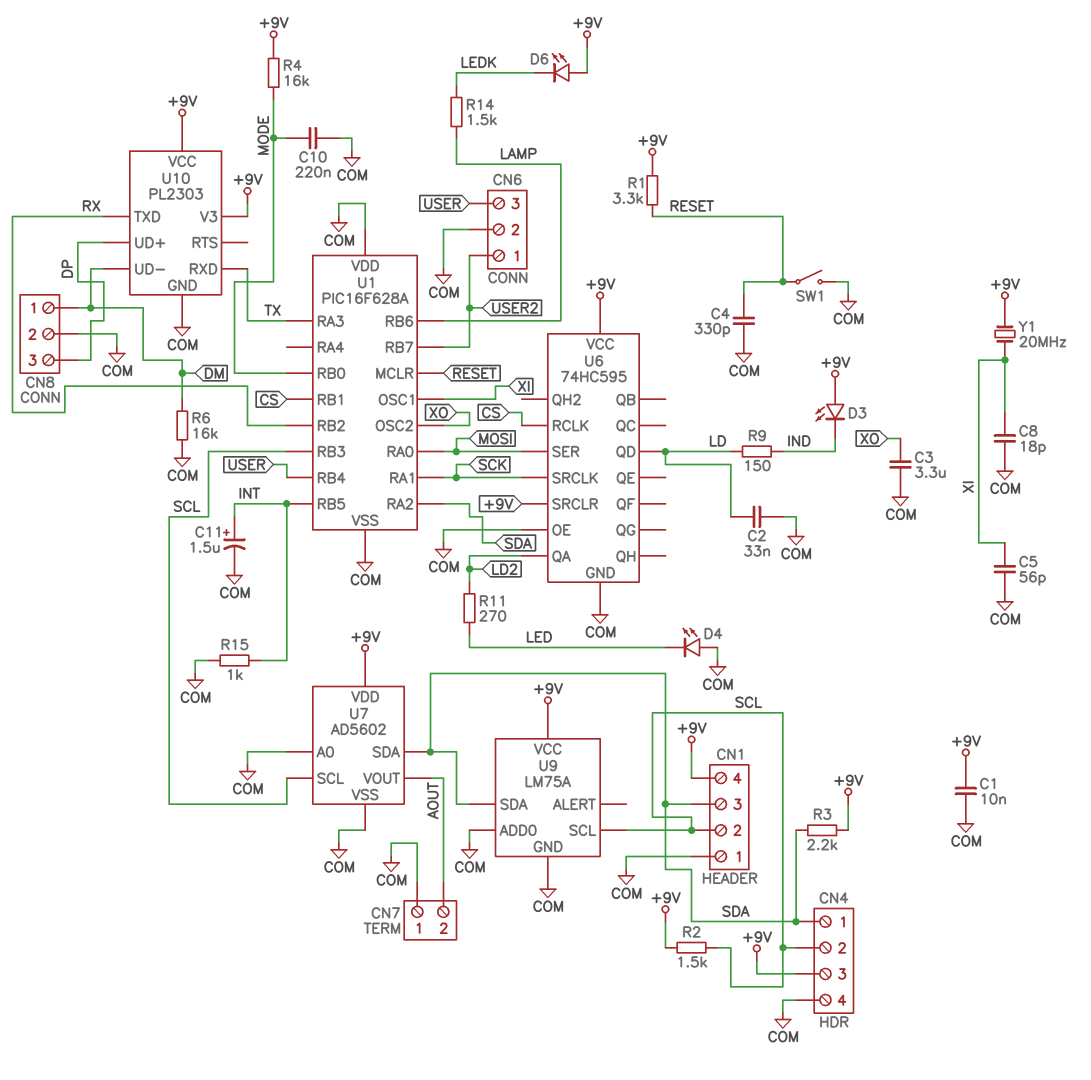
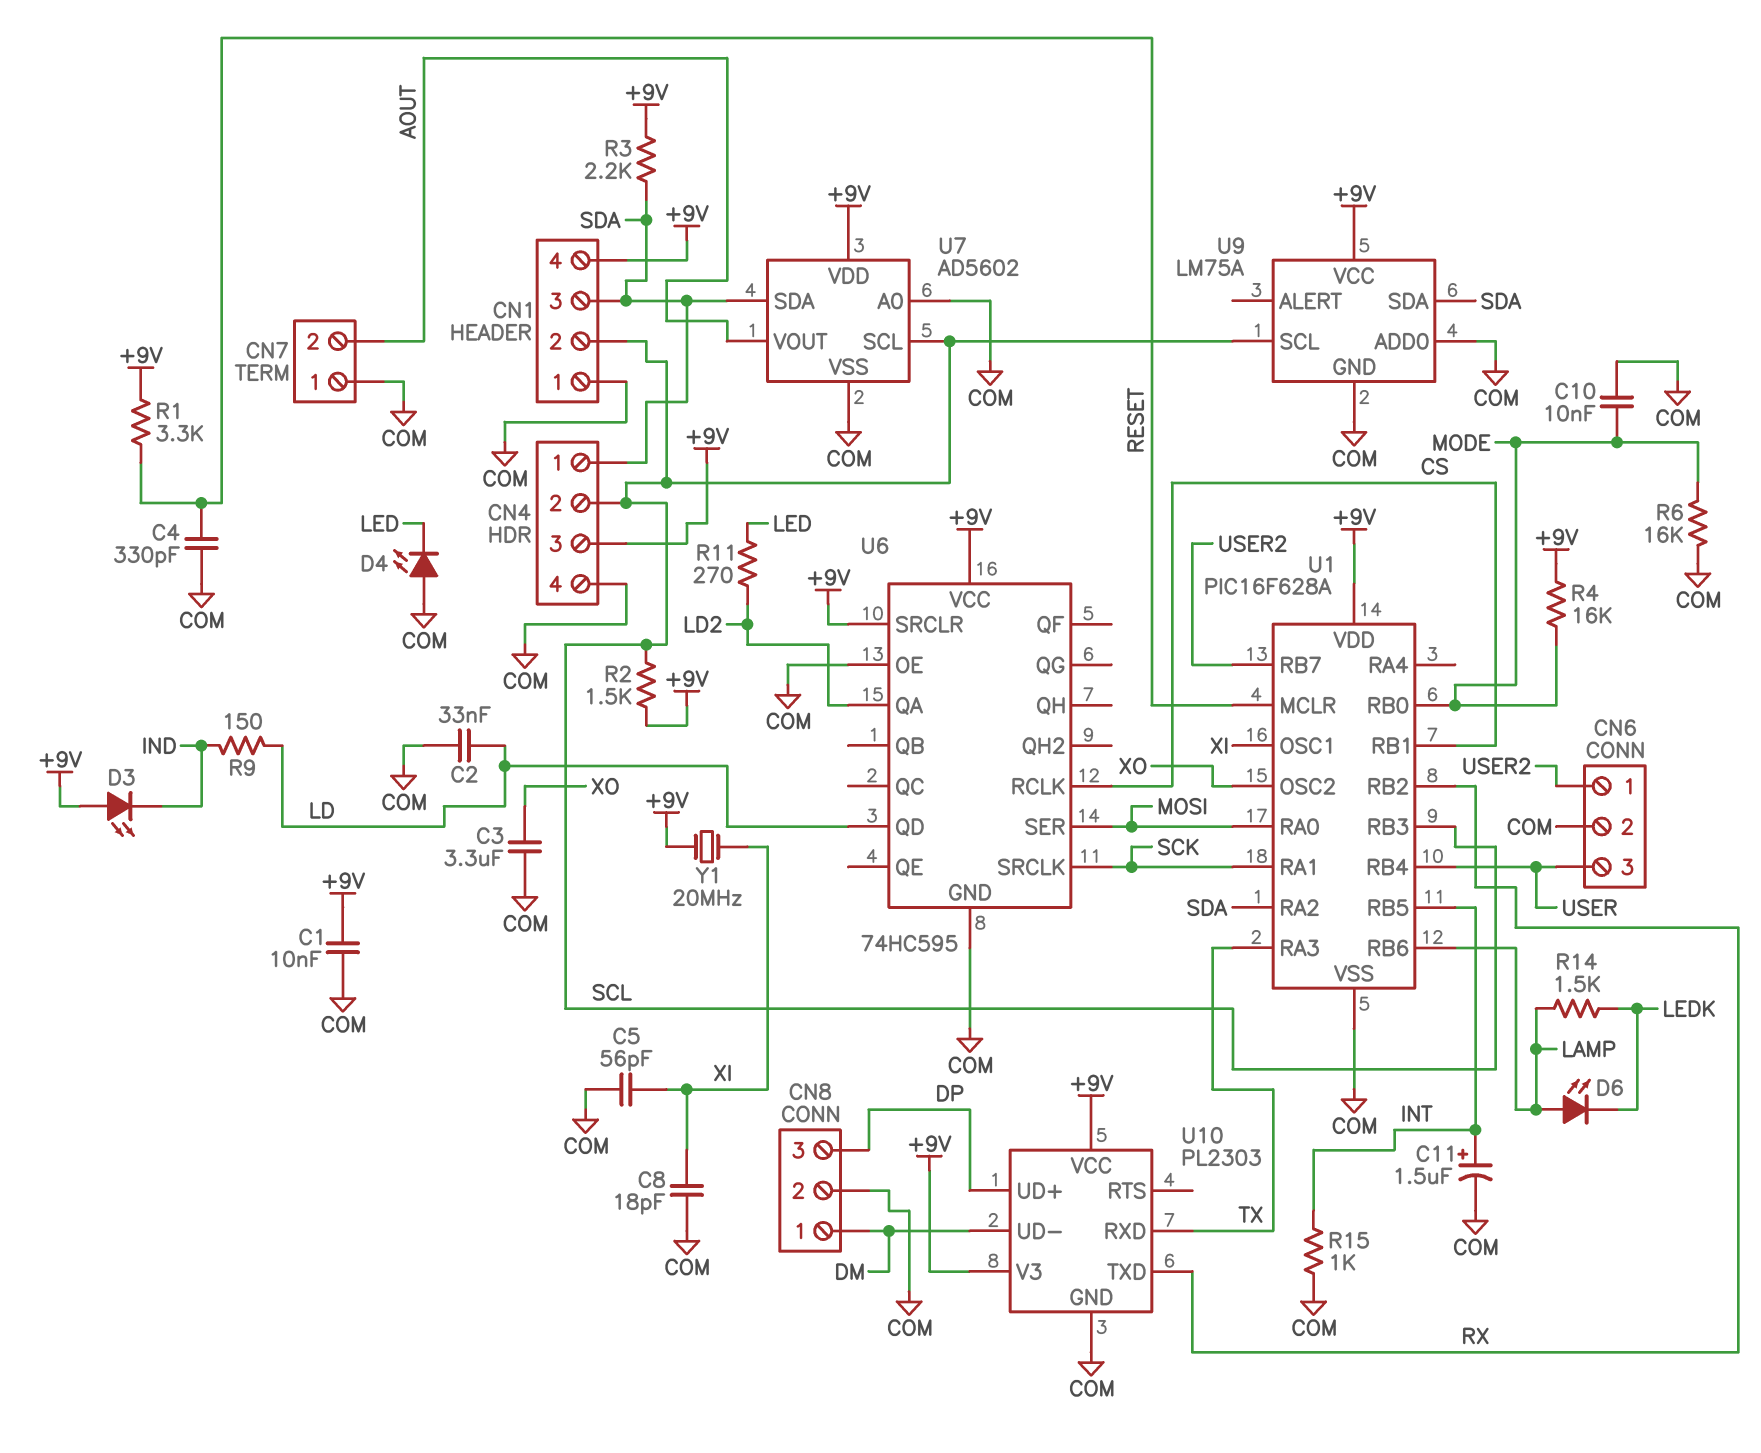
C10: 220nF (COM, MODE) -> 10nF (COM, MODE)
D6: LED (A +9V, K LEDK) -> LED (A LAMP, K LEDK)
R6: 16k (COM, DM) -> 16k (COM, MODE)
SW1: switch (COM, RESET) -> none
U1 pin VDD: COM -> +9V

